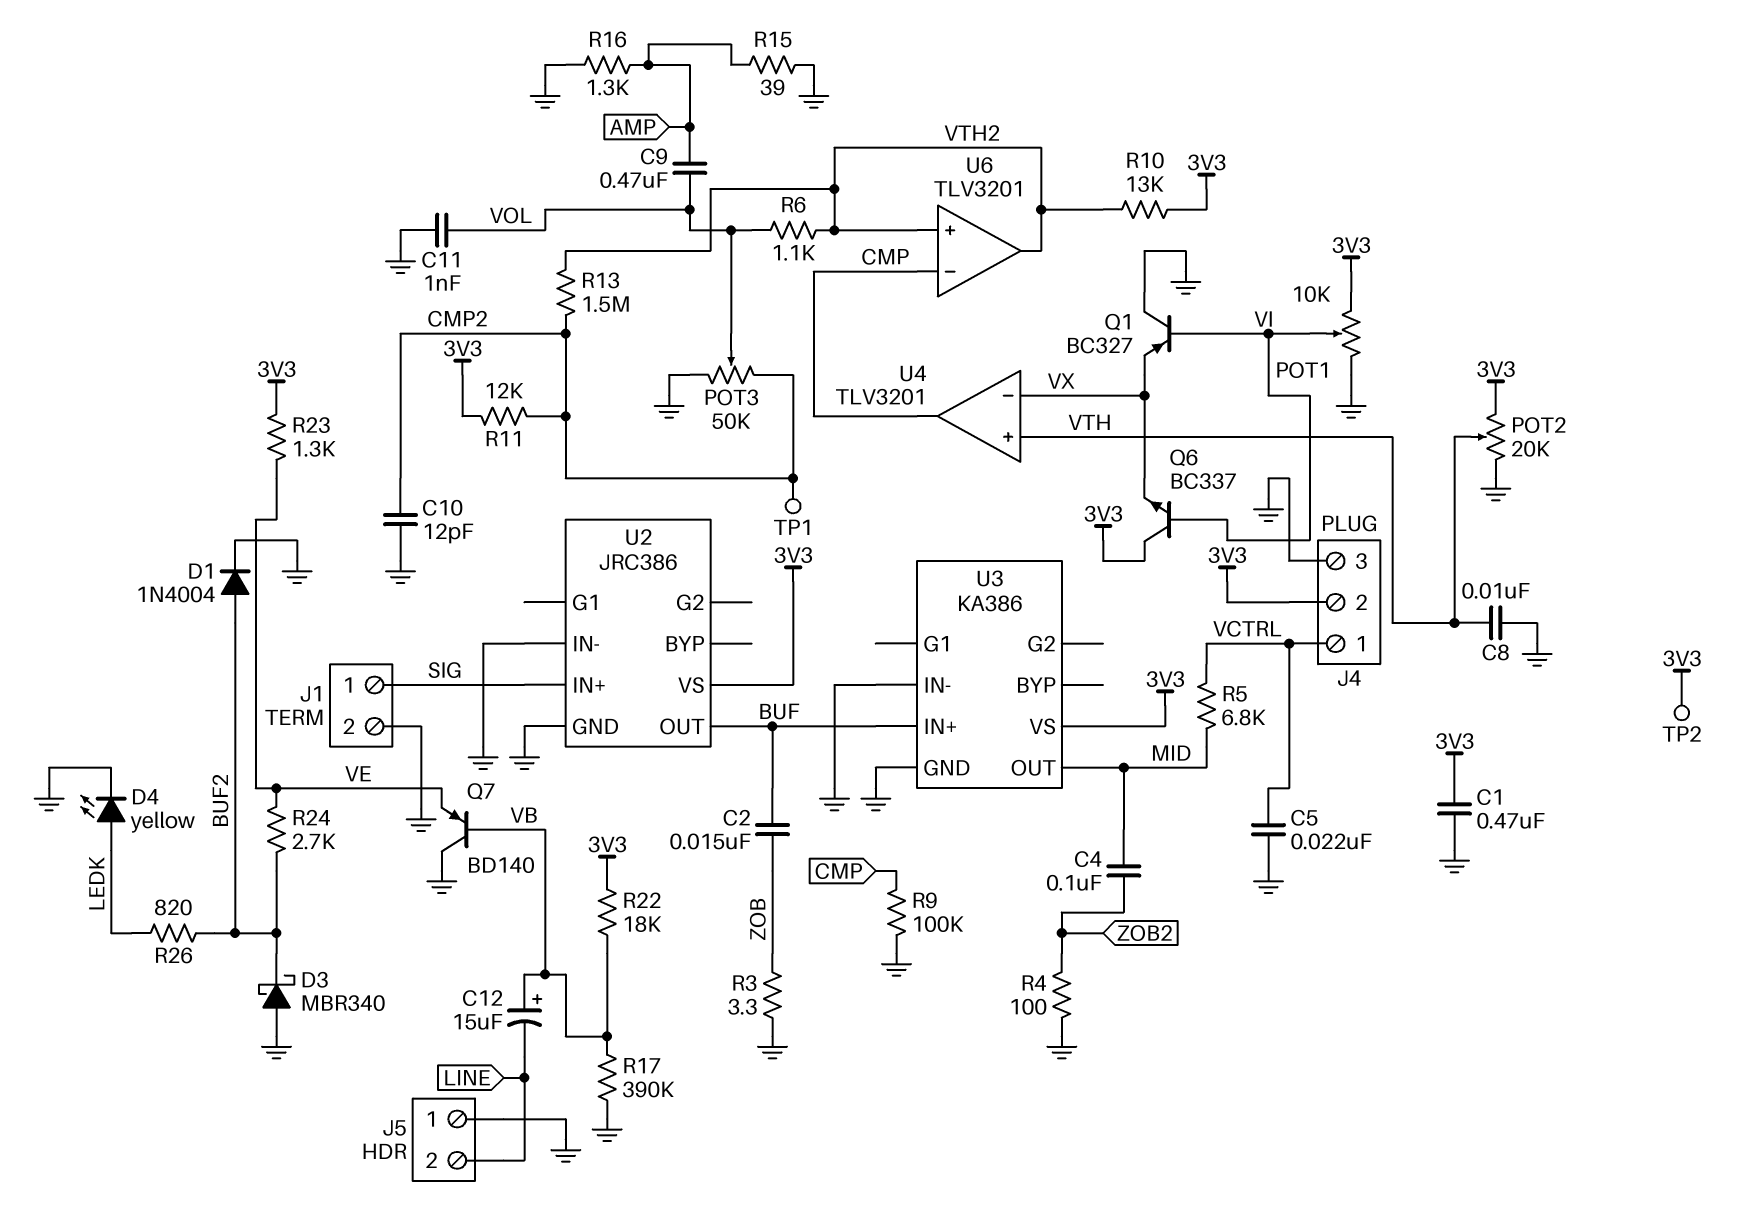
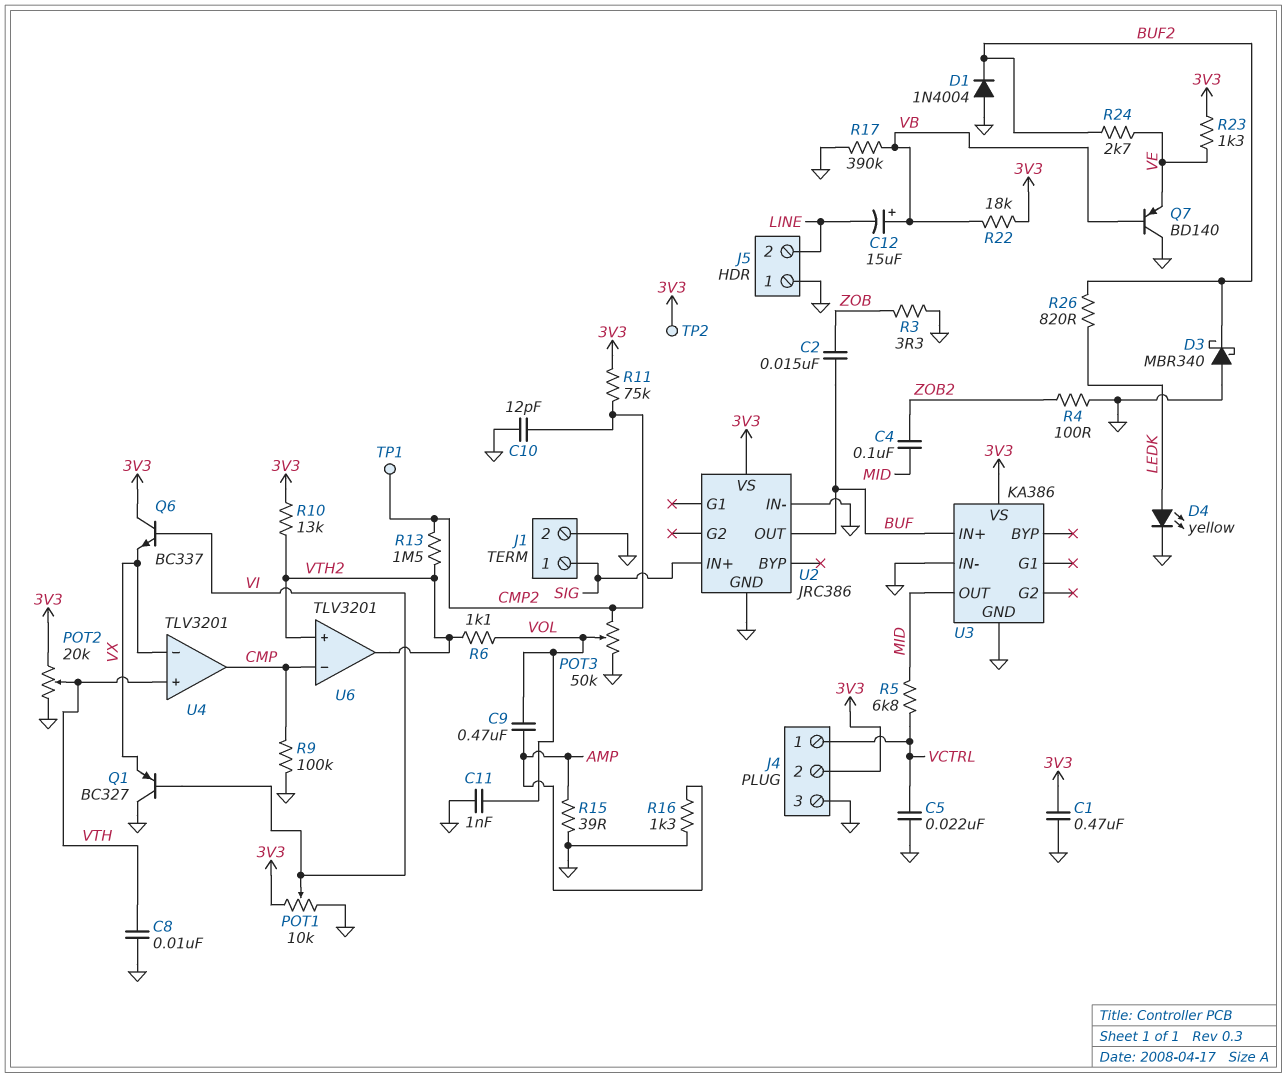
D1: diode 1N4004 (A BUF2, K GND) -> diode 1N4004 (A GND, K BUF2)
R11: 12k (3V3, CMP2) -> 75k (3V3, CMP2)

